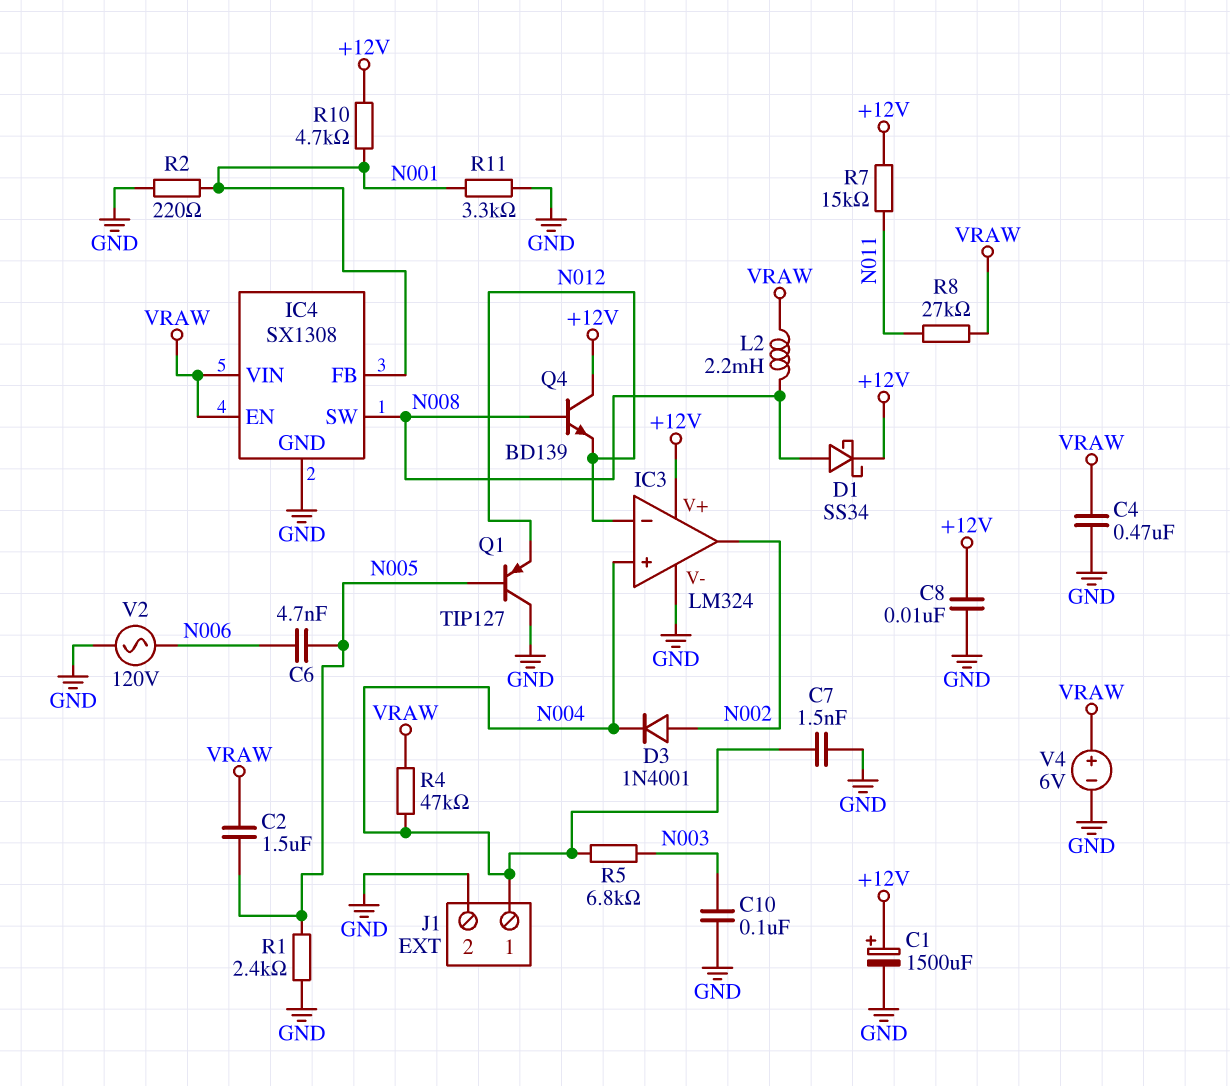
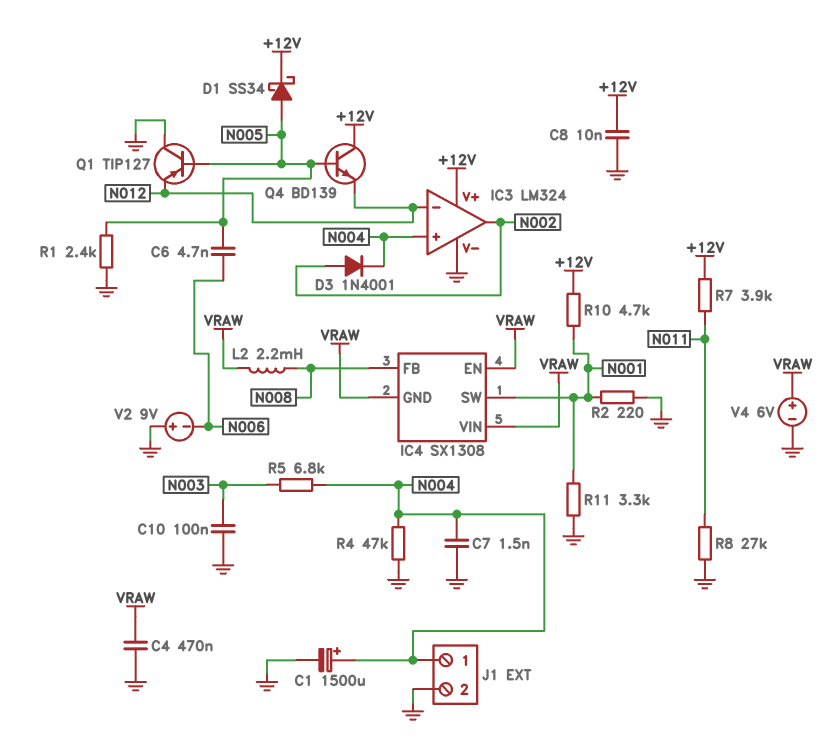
C1: 1500uF (plus +12V, minus GND) -> 1500uF (plus N004, minus GND)
C2: 1.5uF (N005, VRAW) -> none
D1: schottky SS34 (A N008, K +12V) -> schottky SS34 (A N005, K +12V)
IC4 pin FB: N001 -> N008
IC4 pin GND: GND -> VRAW
IC4 pin SW: N008 -> N001
Q4: NPN BD139 (B N008, C +12V, E N012) -> NPN BD139 (B N005, C +12V, E N012)
R4: 47k (N004, VRAW) -> 47k (GND, N004)
R7: 15k (+12V, N011) -> 3.9k (+12V, N011)
R8: 27k (N011, VRAW) -> 27k (GND, N011)
V2: AC 120V (GND, N006) -> 9V (plus GND, minus N006)

